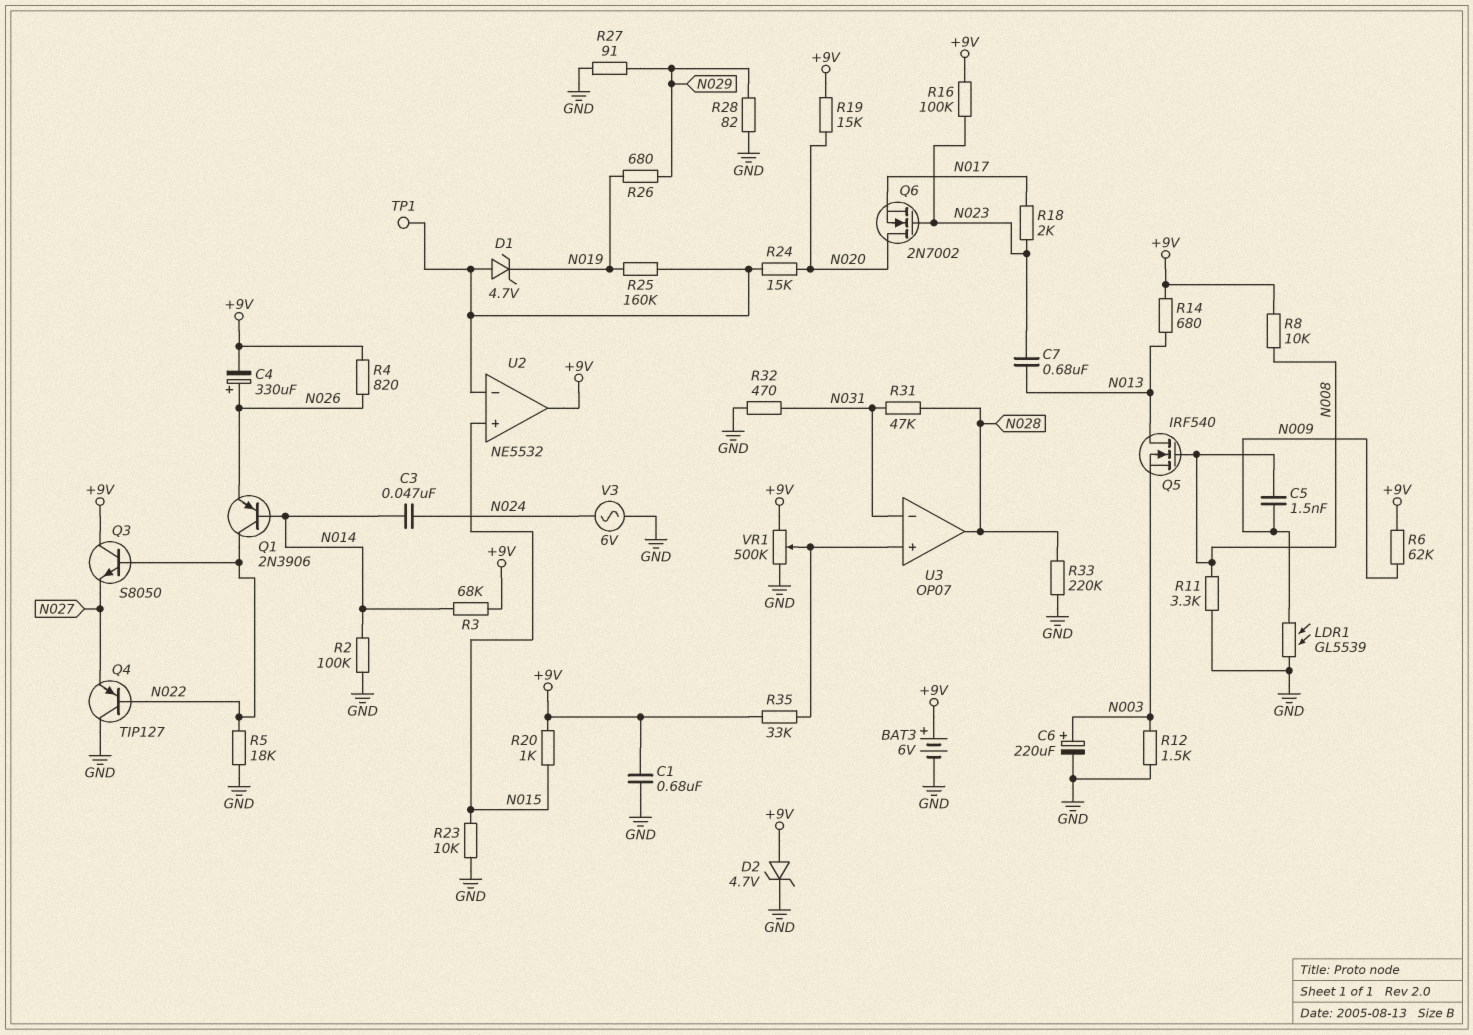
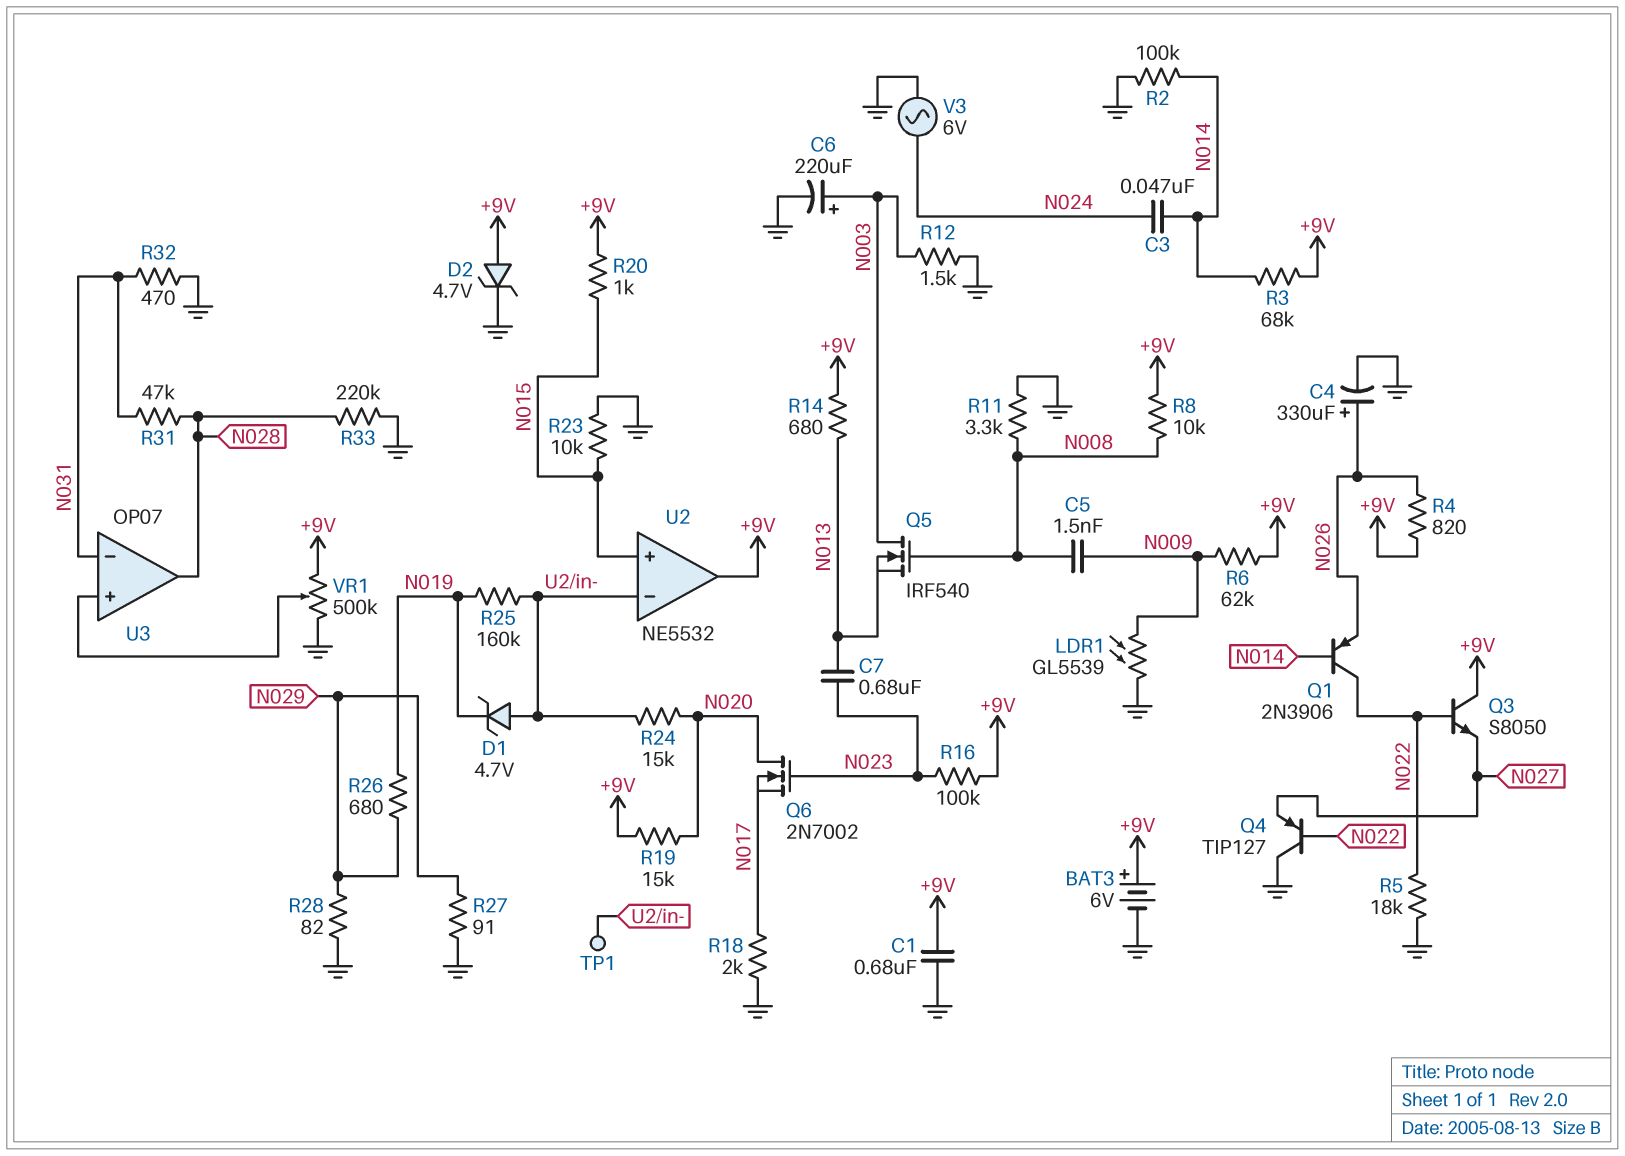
C4: 330uF (plus N026, minus +9V) -> 330uF (plus N026, minus GND)
Q5: NMOS IRF540 (G N008, D N013, S N003) -> NMOS IRF540 (G N008, D N003, S N013)
R18: 2k (N017, N023) -> 2k (GND, N017)
R35: 33k (+9V, U3/in+) -> none

